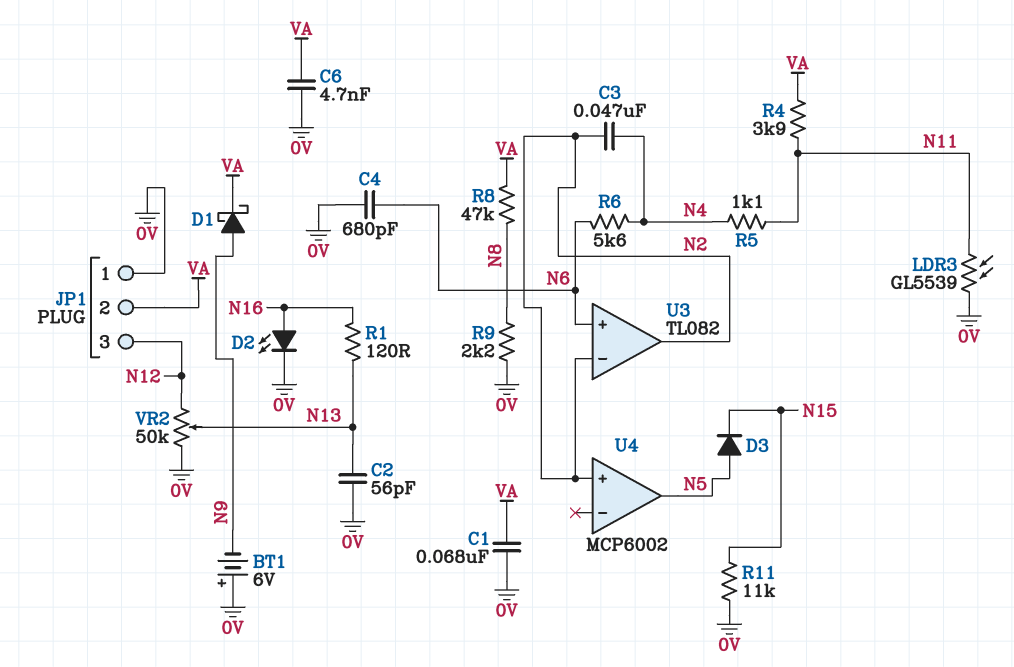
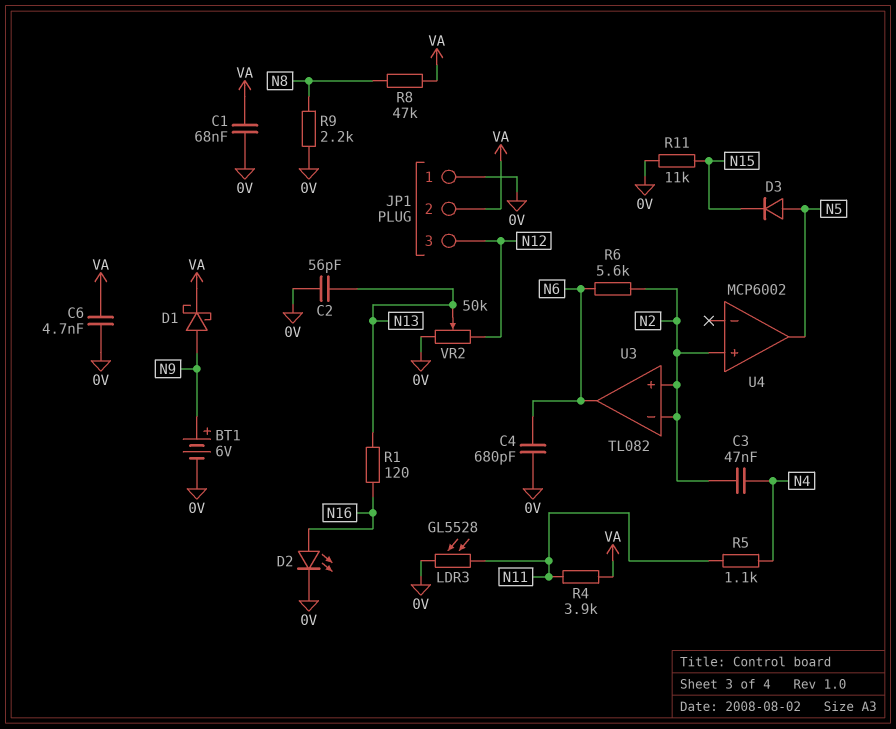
BT1: 6V (plus 0V, minus N9) -> 6V (plus N9, minus 0V)
LDR3: GL5539 (0V, N11) -> GL5528 (0V, N11)
R6: 5.6k (N4, N6) -> 5.6k (N2, N6)
U3 pin in+: N6 -> N2
U3 pin out: N2 -> N6

